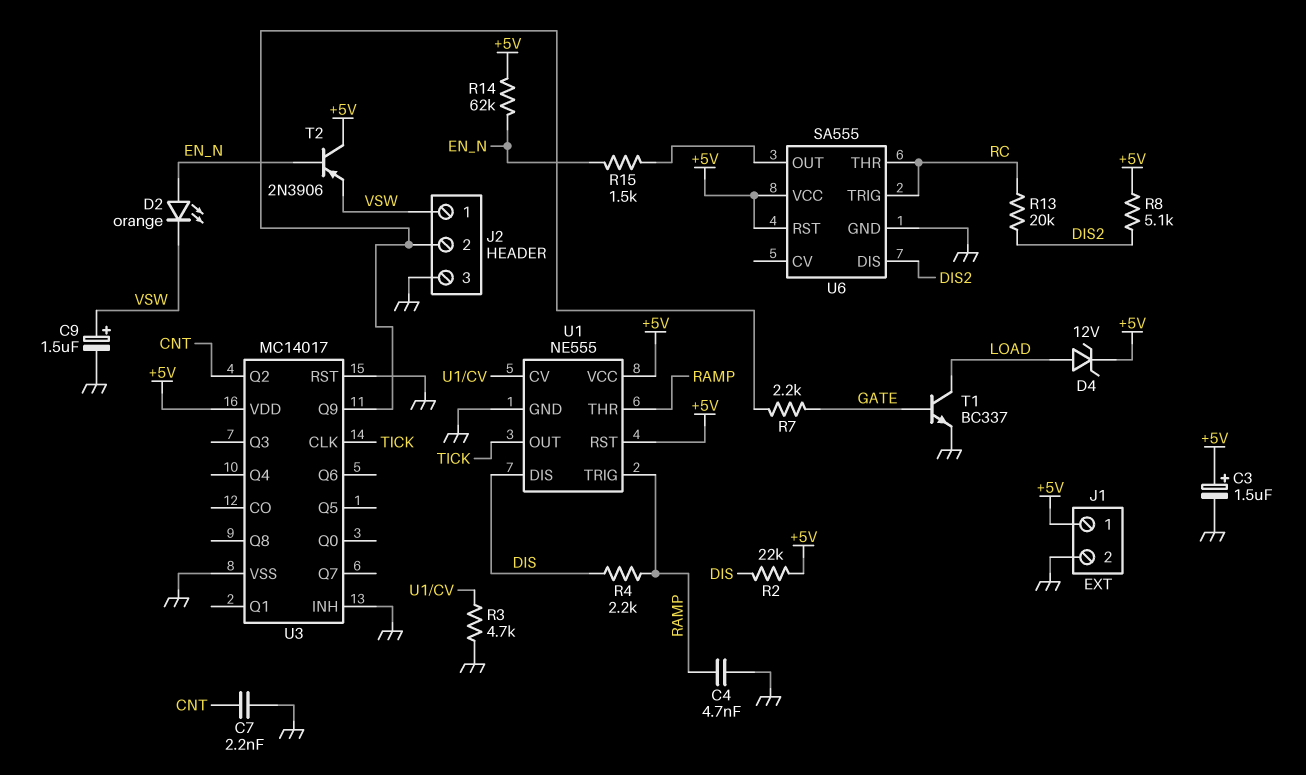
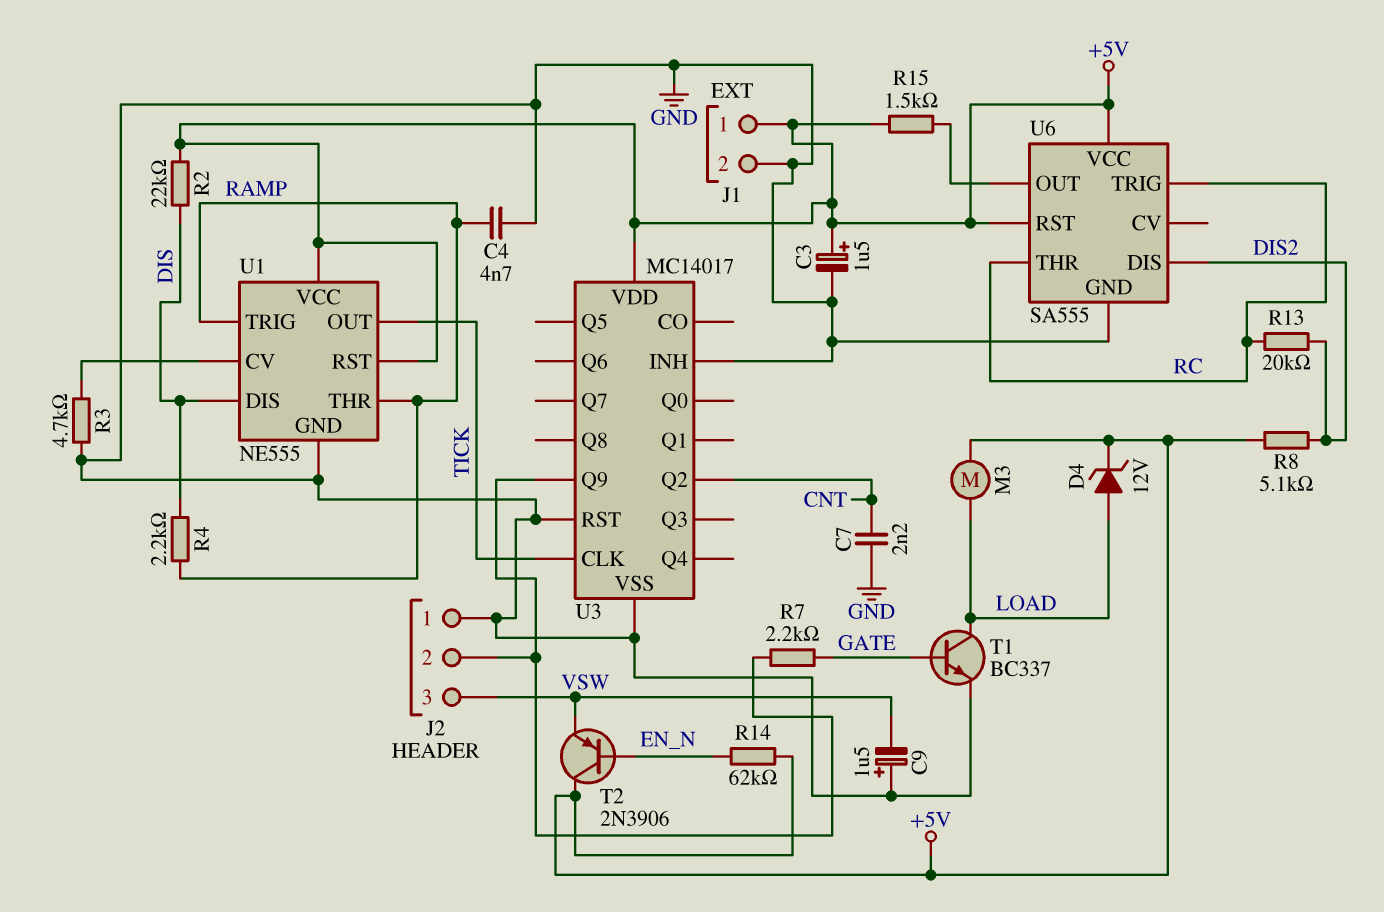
C9: 1.5uF (plus VSW, minus GND) -> 1.5uF (plus GND, minus VSW)
D2: LED orange (A EN_N, K VSW) -> none
J2 pin 1: VSW -> GND
J2 pin 3: GND -> VSW
M3: none -> motor (+5V, LOAD)
R15: 1.5k (EN_N, U6/OUT) -> 1.5k (+5V, U6/OUT)

